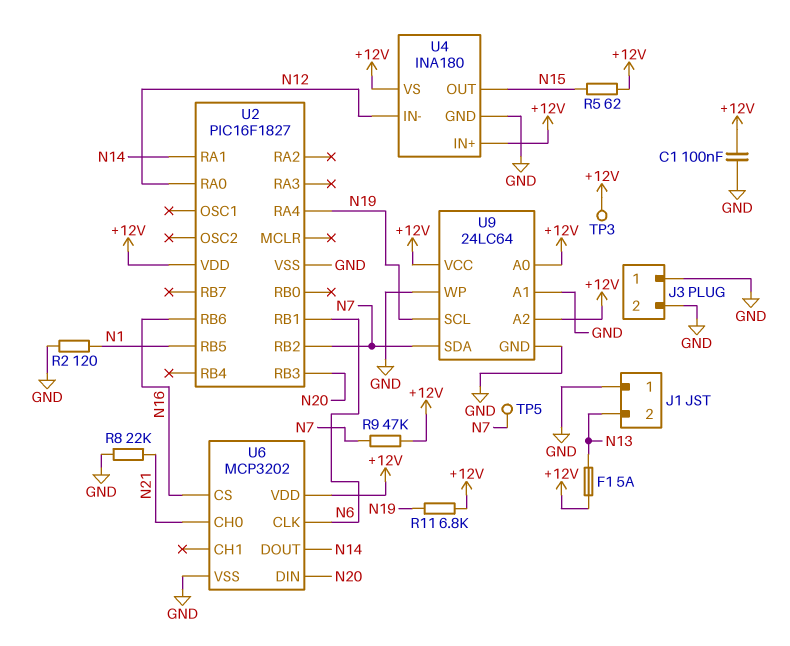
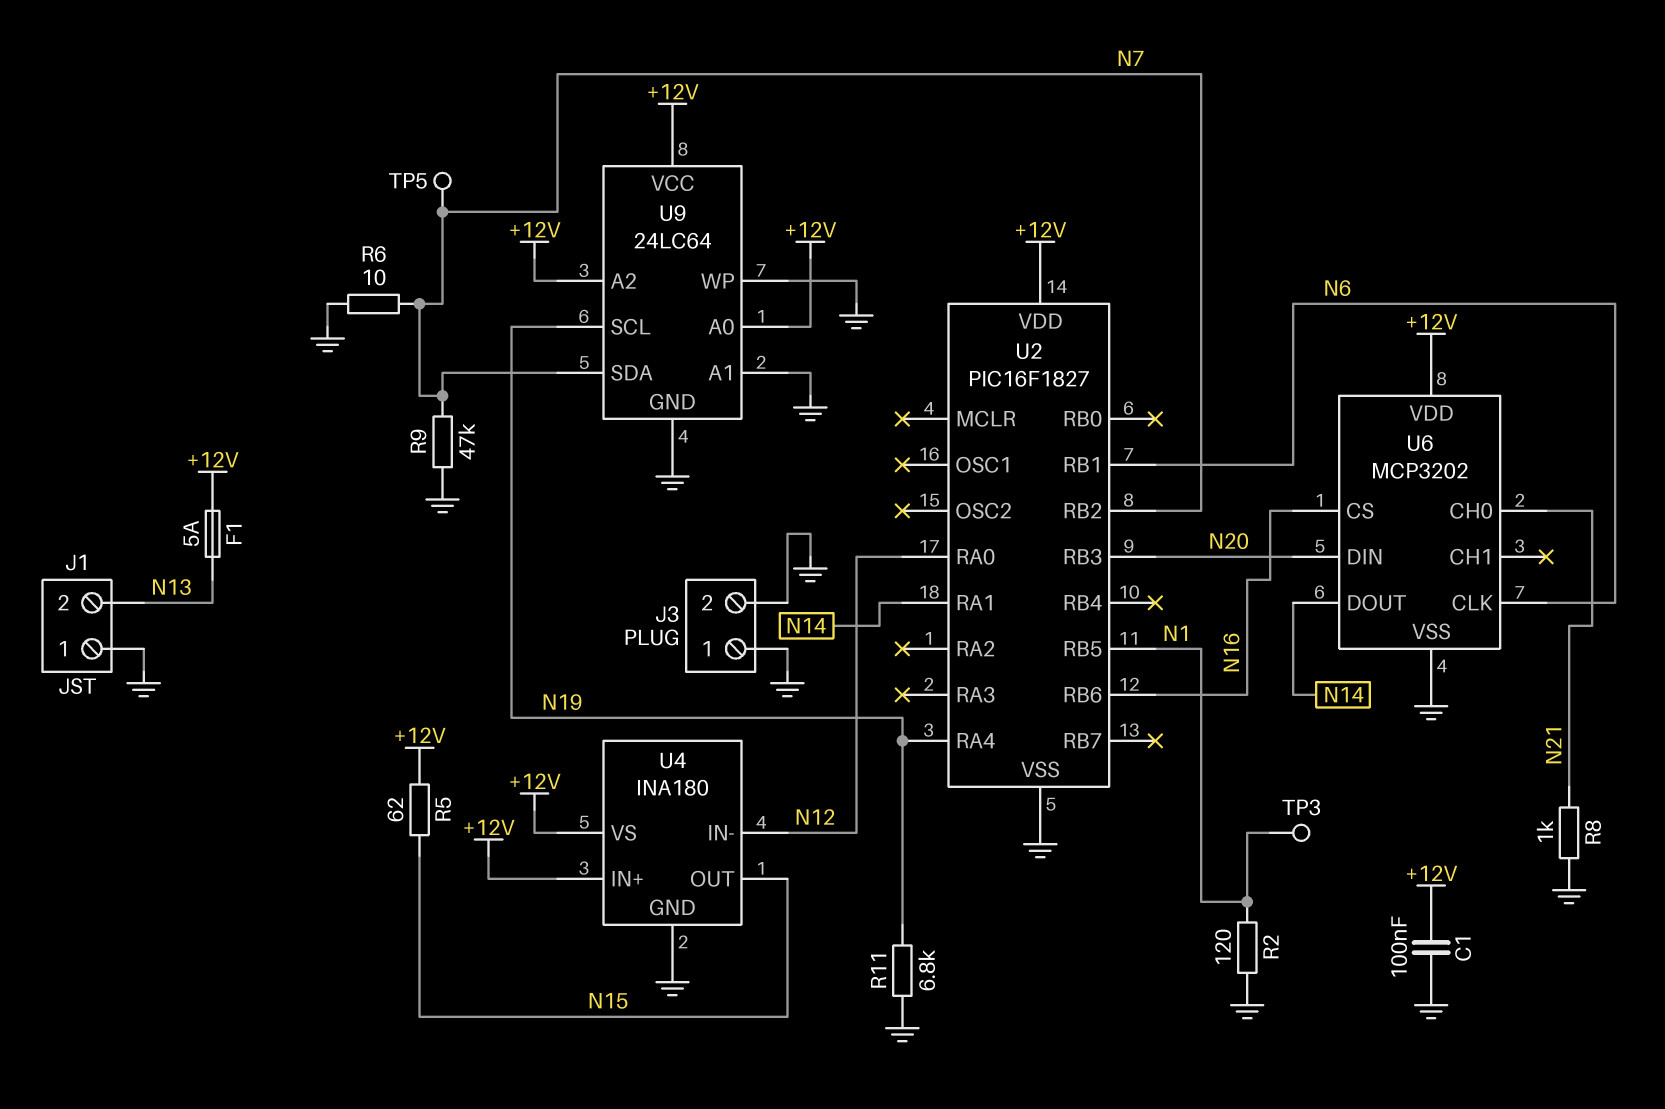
R6: none -> 10 (GND, N7)
R8: 22k (GND, N21) -> 1k (GND, N21)
R9: 47k (+12V, N7) -> 47k (GND, N7)
R11: 6.8k (+12V, N19) -> 6.8k (GND, N19)
TP3: test point (+12V) -> test point (N1)

